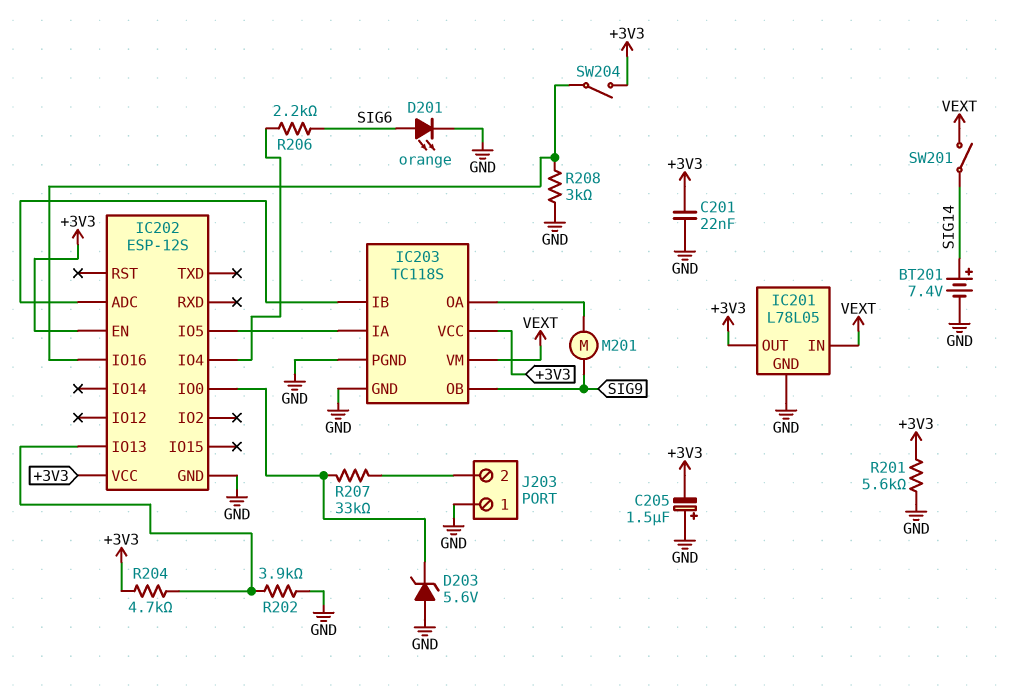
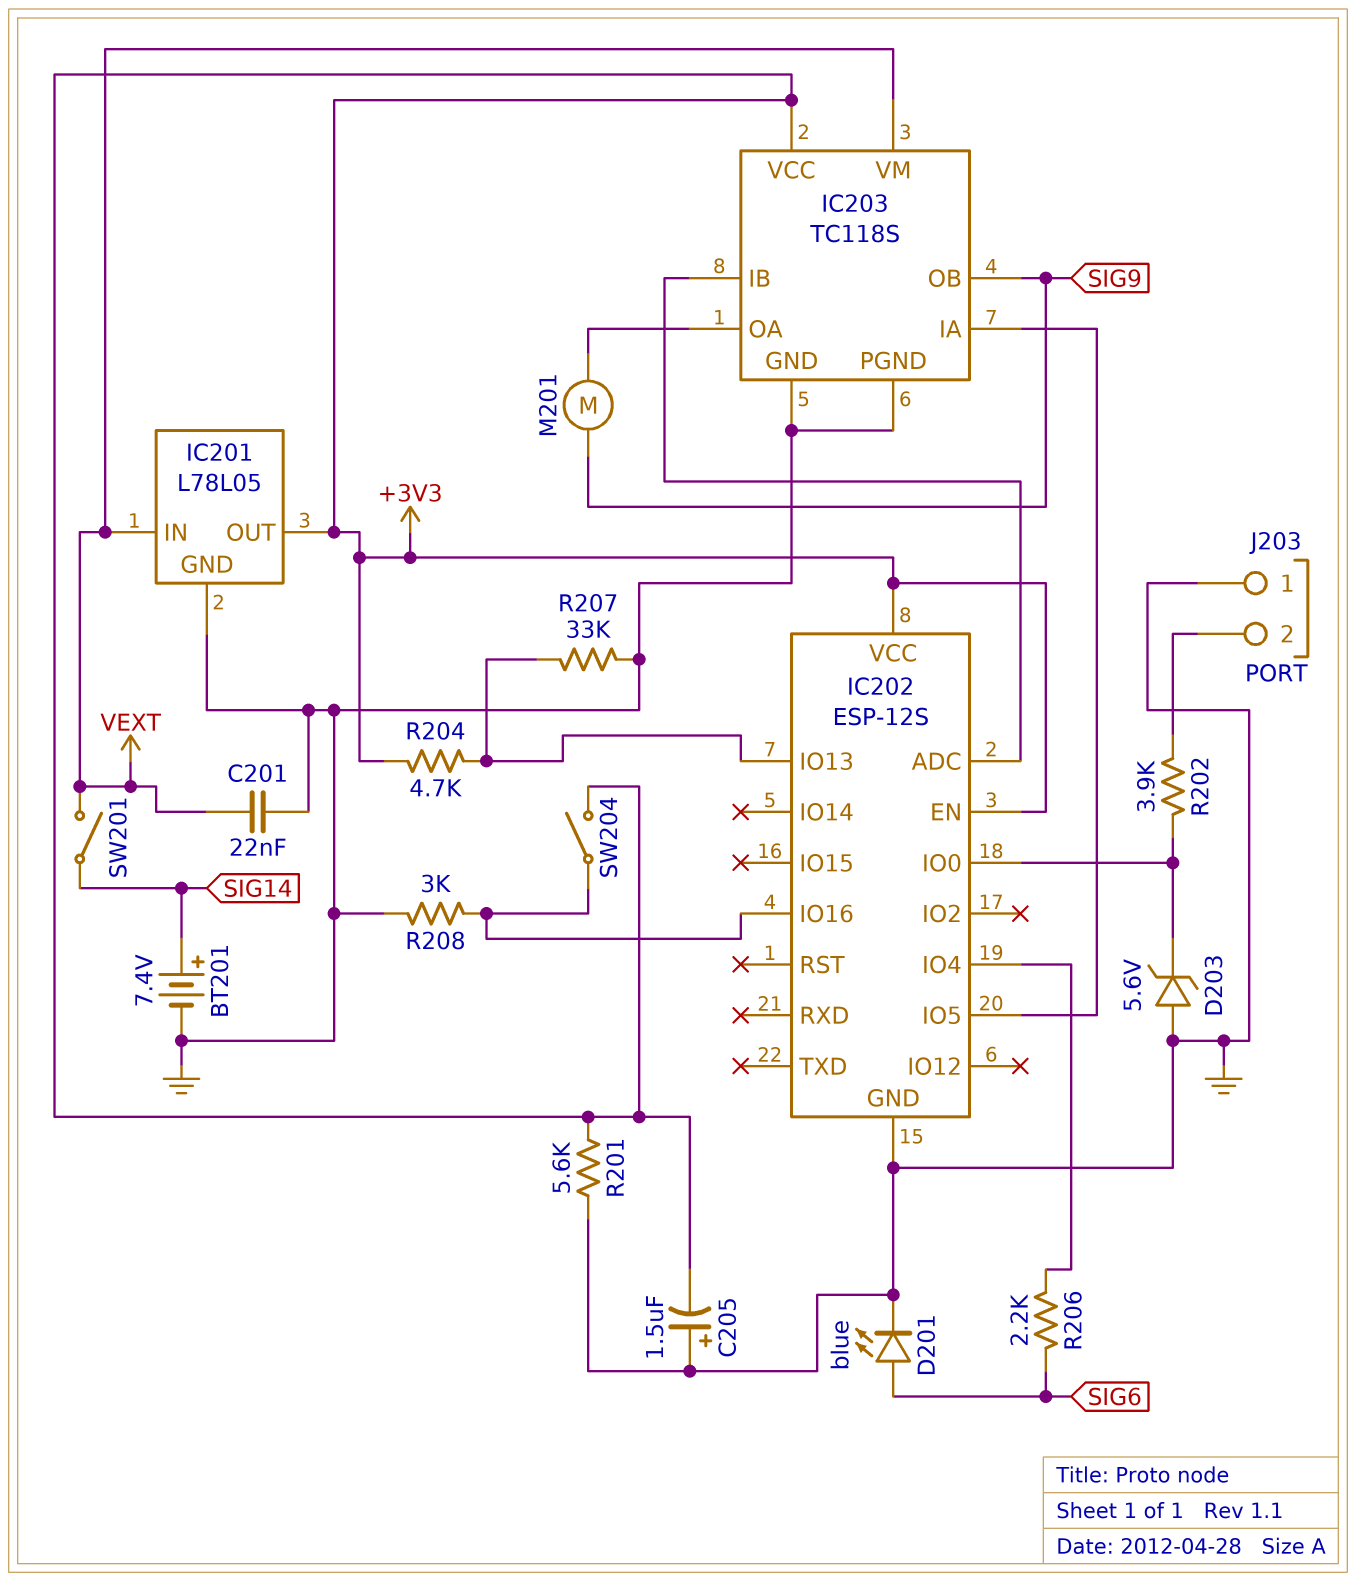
C201: 22nF (+3V3, GND) -> 22nF (GND, VEXT)
D201: LED orange (A SIG6, K GND) -> LED blue (A SIG6, K GND)
R202: 3.9k (GND, IC202/IO13) -> 3.9k (IC202/IO0, J203/2)
R207: 33k (IC202/IO0, J203/2) -> 33k (GND, IC202/IO13)

